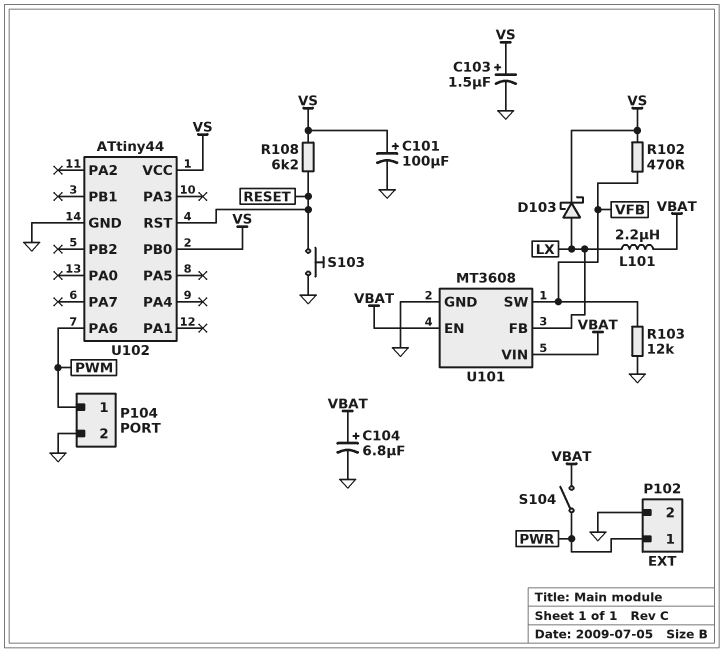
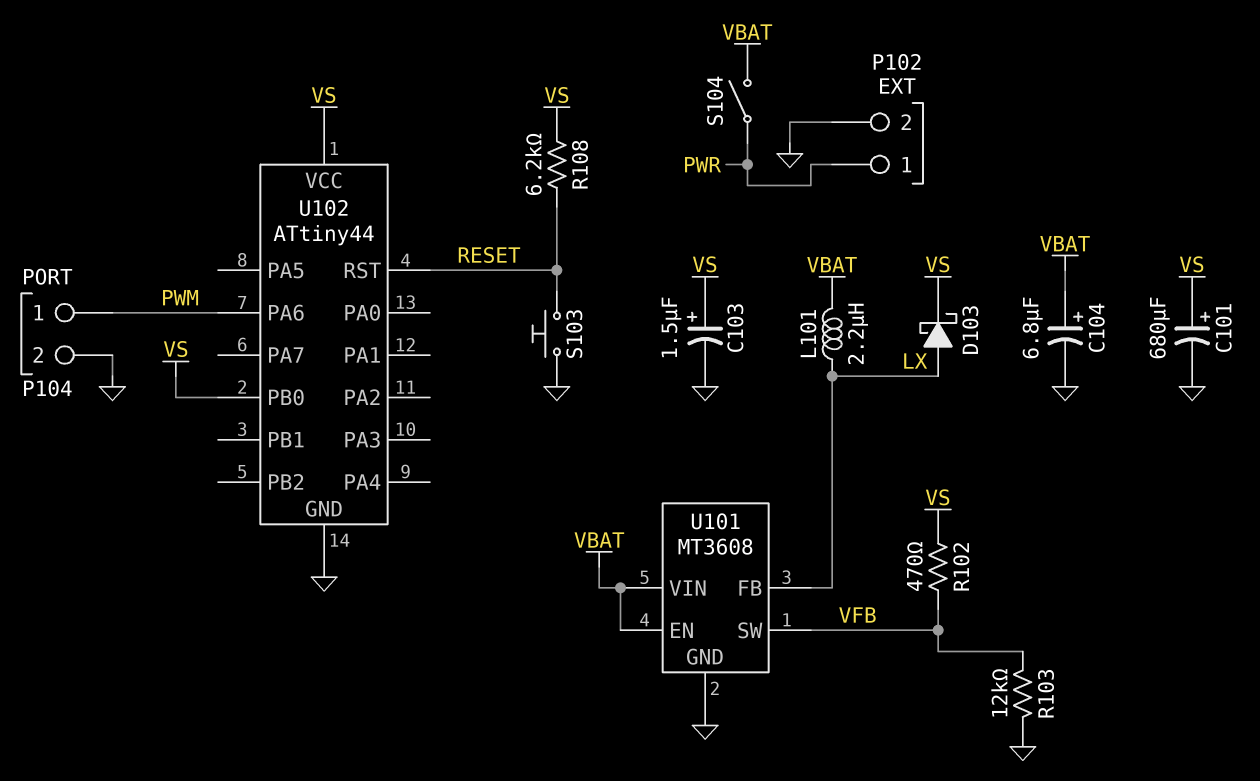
C101: 100uF (plus VS, minus GND) -> 680uF (plus VS, minus GND)

